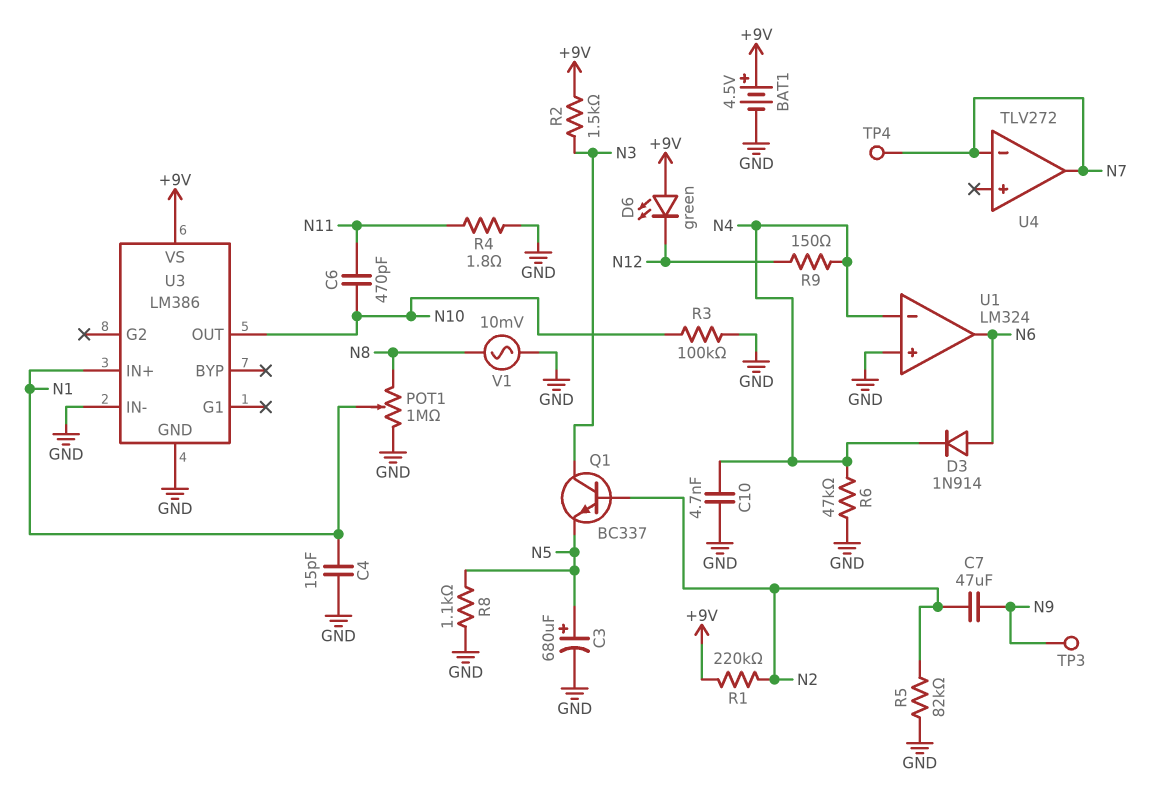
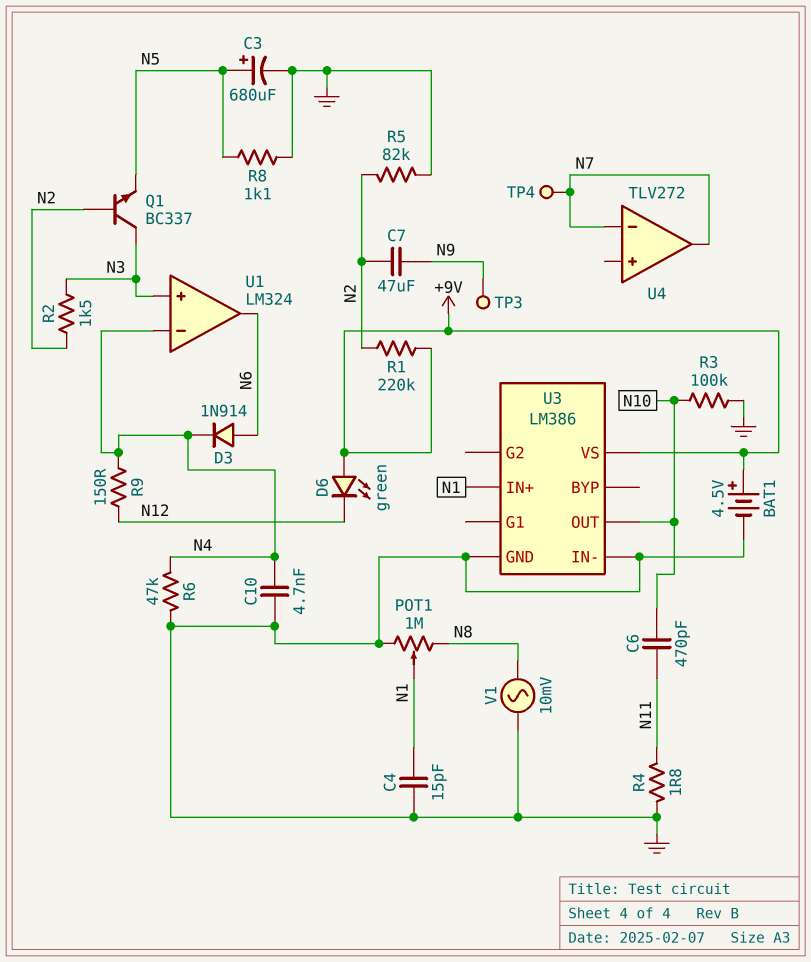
R2: 1.5k (+9V, N3) -> 1.5k (N2, N3)
U1 pin in+: GND -> N3

